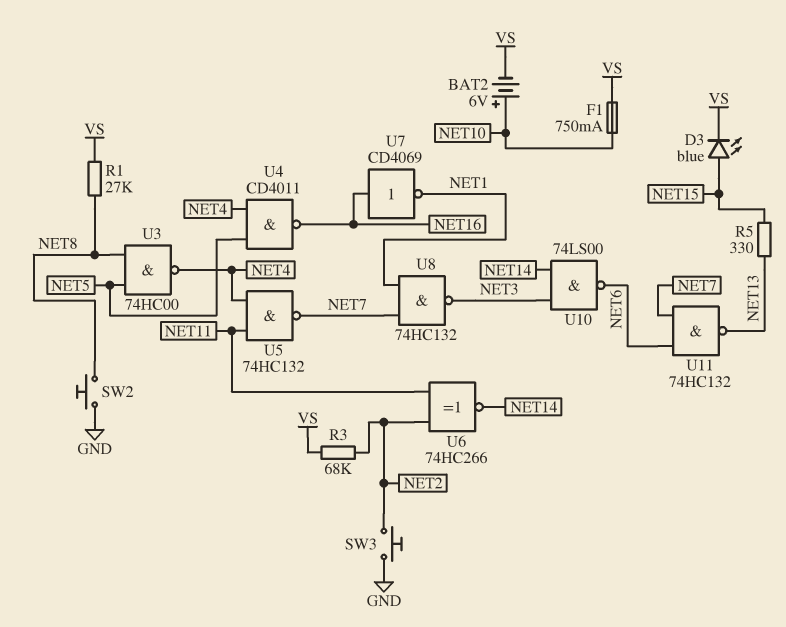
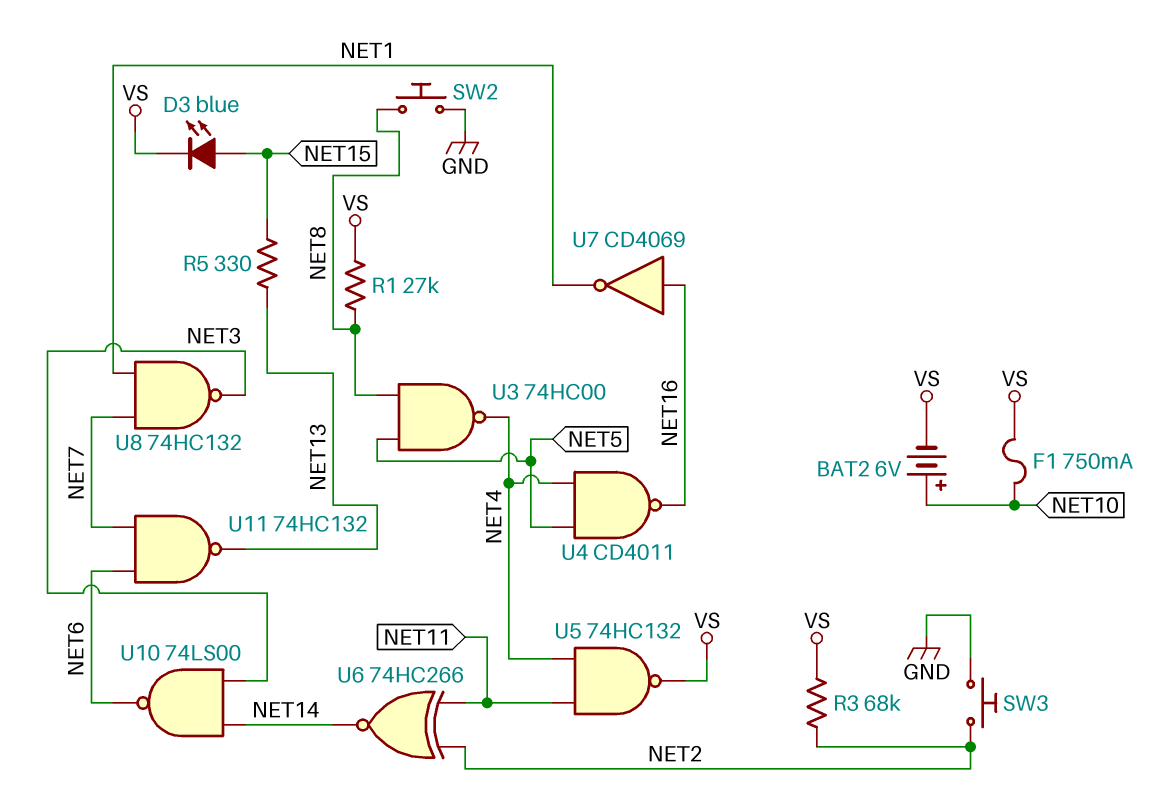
U5: NAND 74HC132 (in NET4, in NET11, out NET7) -> NAND 74HC132 (in NET4, in NET11, out VS)

